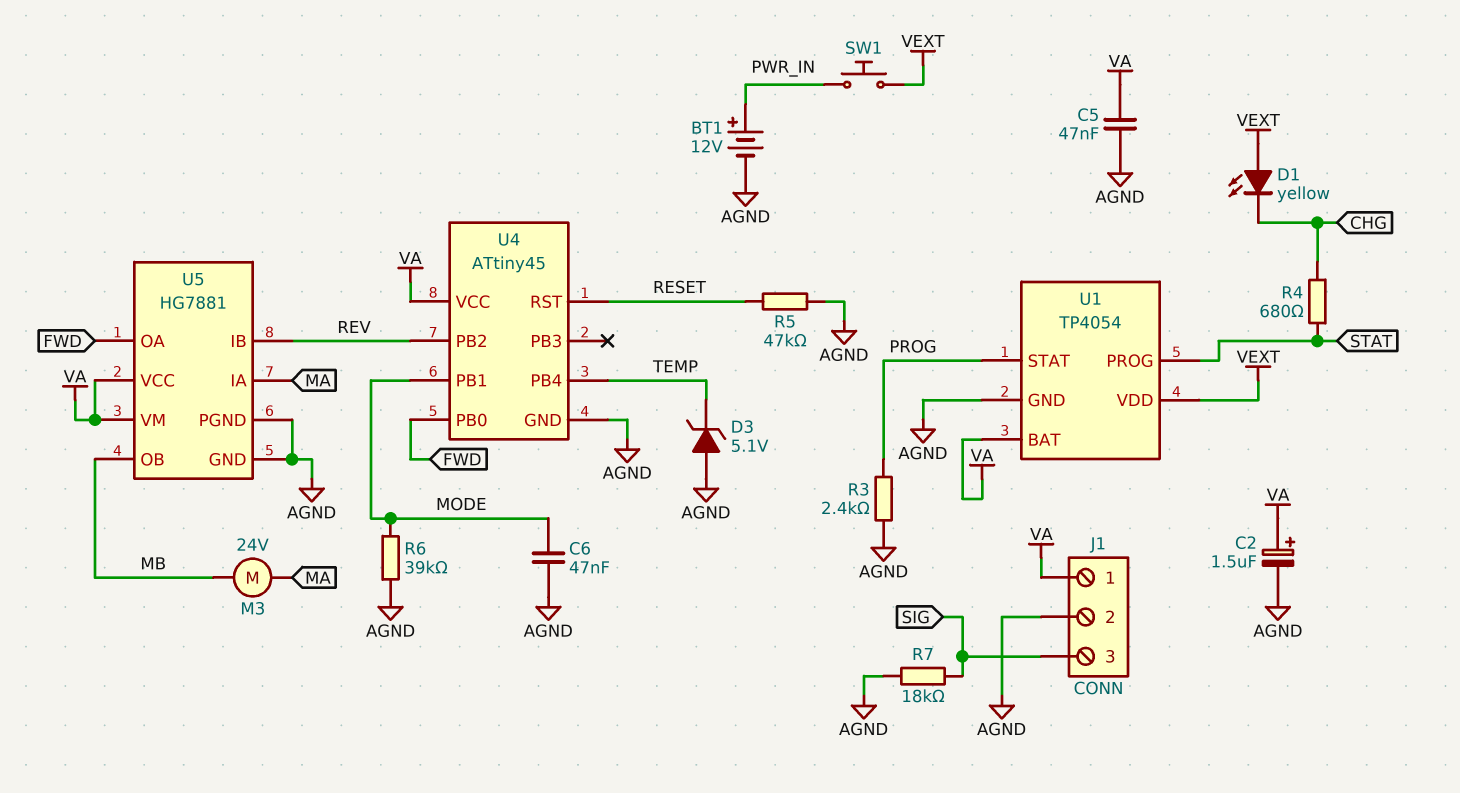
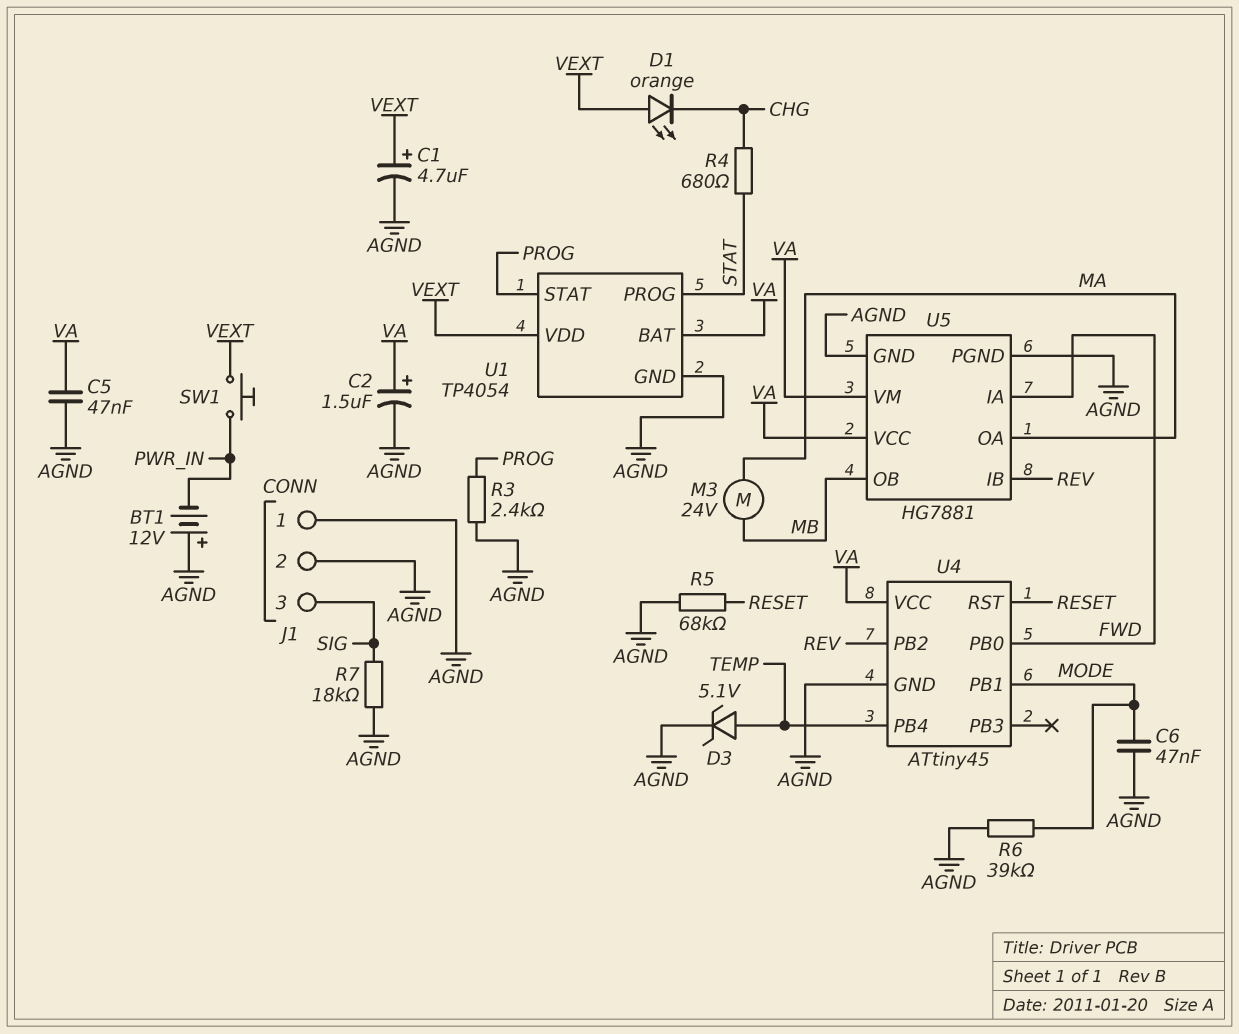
BT1: 12V (plus PWR_IN, minus AGND) -> 12V (plus AGND, minus PWR_IN)
C1: none -> 4.7uF (plus VEXT, minus AGND)
D1: LED yellow (A VEXT, K CHG) -> LED orange (A VEXT, K CHG)
D3: zener 5.1V (A AGND, K TEMP) -> zener 5.1V (A TEMP, K AGND)
J1 pin 1: VA -> AGND
R5: 47k (AGND, RESET) -> 68k (AGND, RESET)
U5 pin IA: MA -> FWD
U5 pin OA: FWD -> MA

